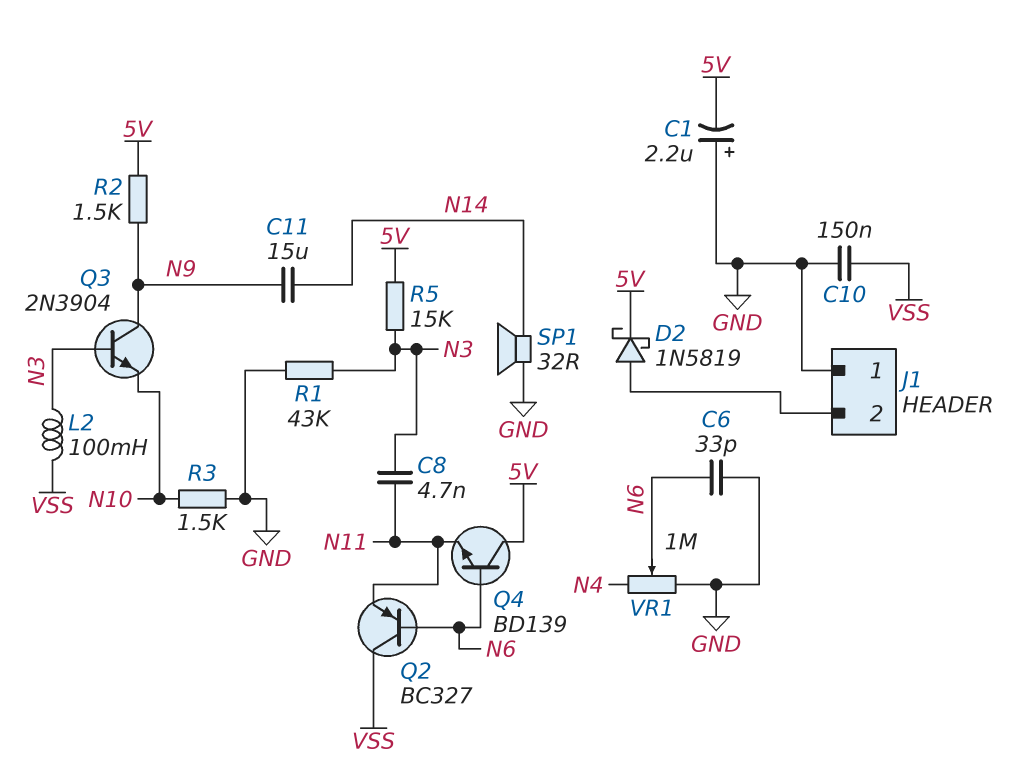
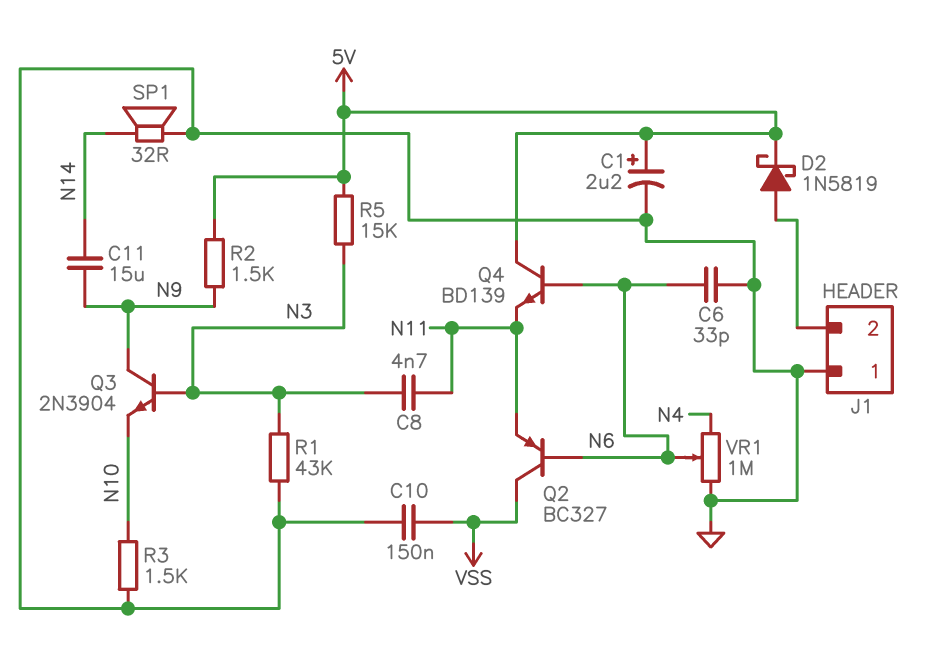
C1: 2.2uF (plus GND, minus 5V) -> 2.2uF (plus 5V, minus GND)
L2: 100mH (N3, VSS) -> none

